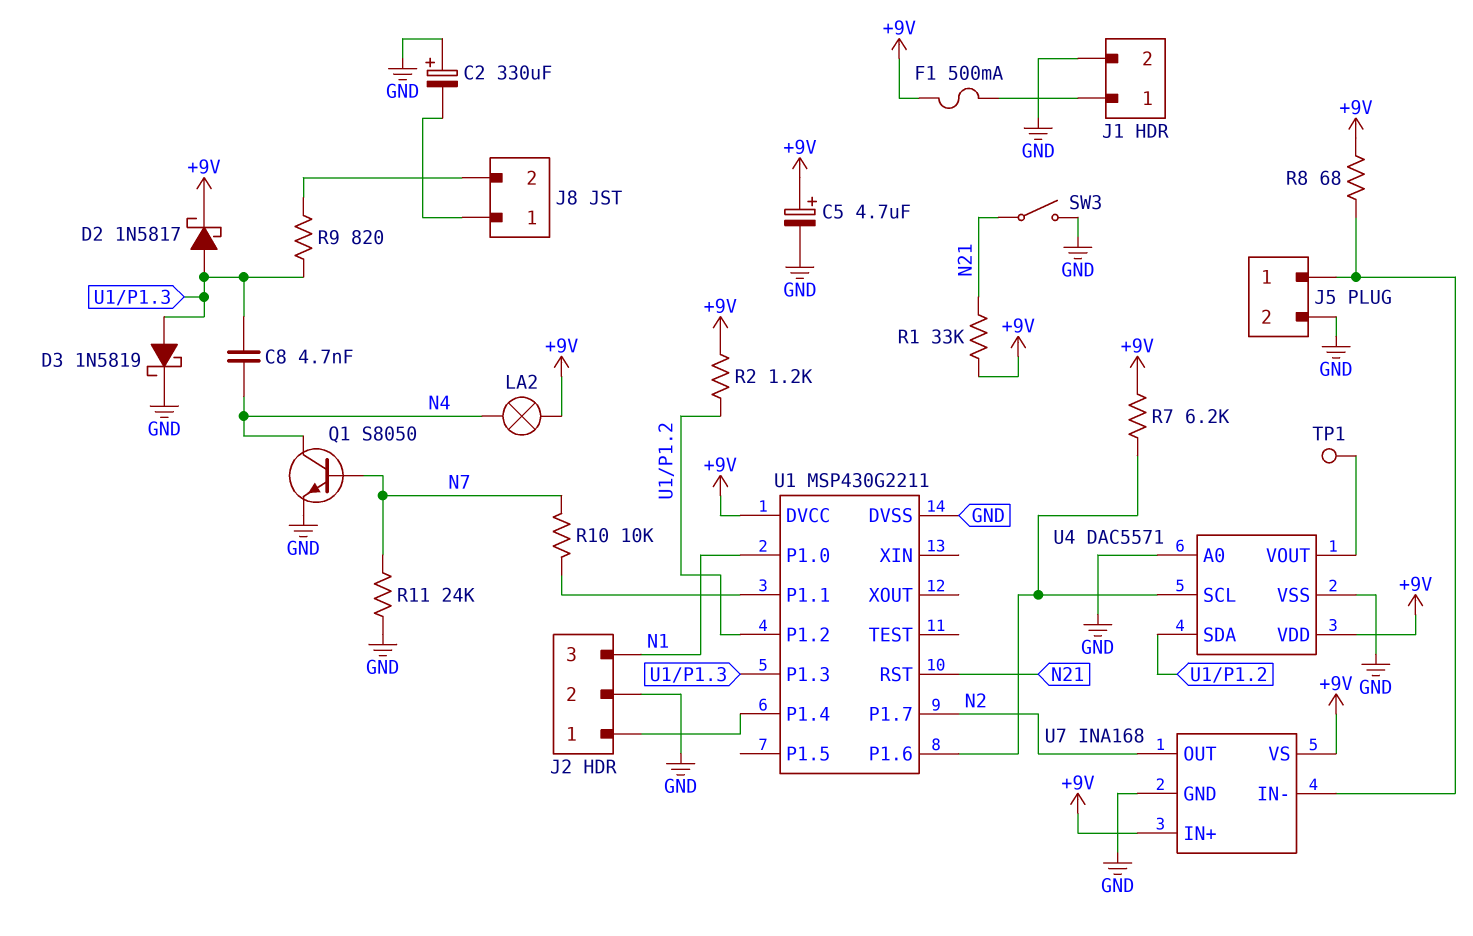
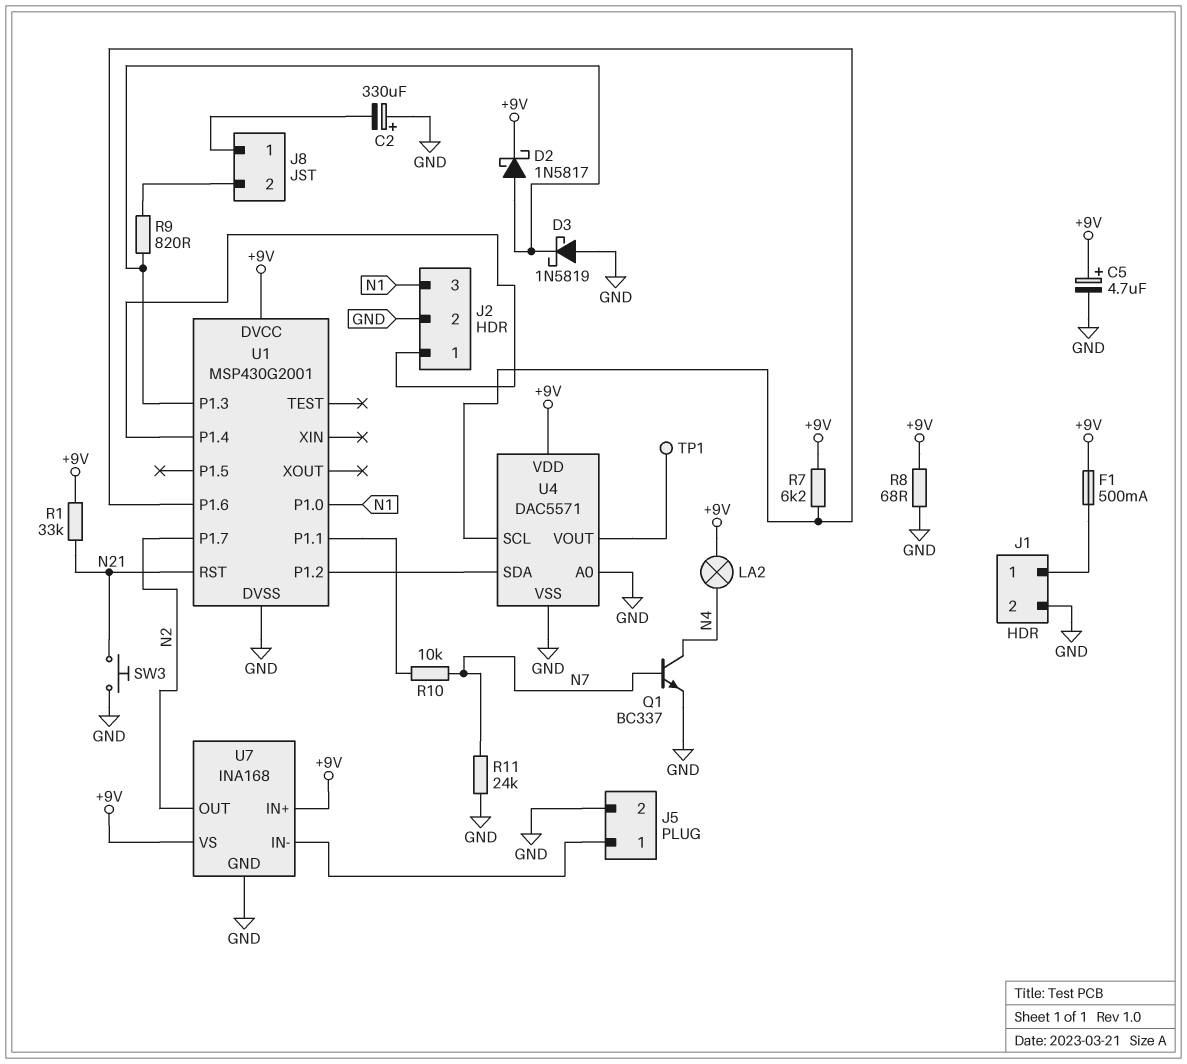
C8: 4.7nF (N4, U1/P1.3) -> none
D3: schottky 1N5819 (A U1/P1.3, K GND) -> schottky 1N5819 (A GND, K U1/P1.3)
Q1: NPN S8050 (B N7, C N4, E GND) -> NPN BC337 (B N7, C N4, E GND)
R2: 1.2k (+9V, U1/P1.2) -> none
R8: 68 (+9V, J5/1) -> 68 (+9V, GND)
SW3: switch (GND, N21) -> button (GND, N21)
U1: MSP430G2211 -> MSP430G2001

